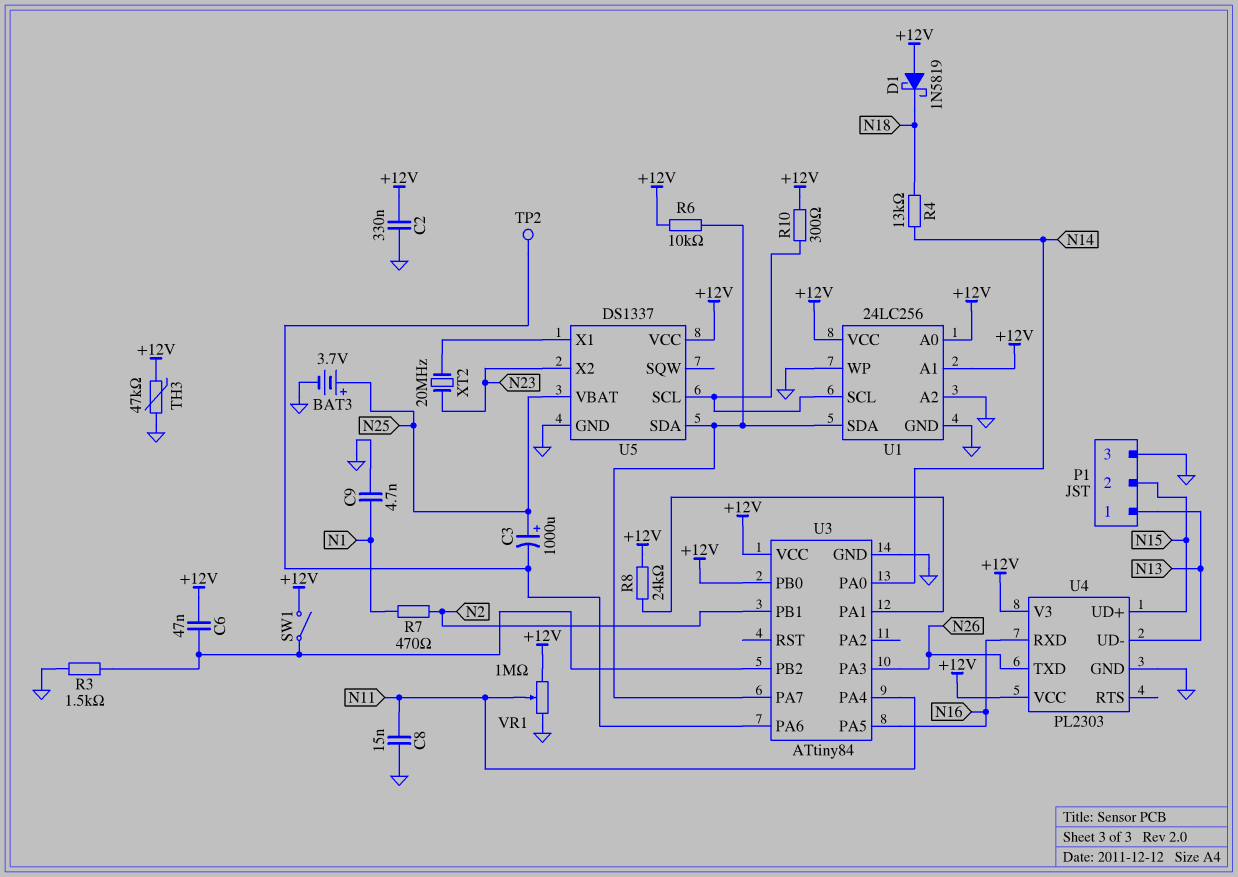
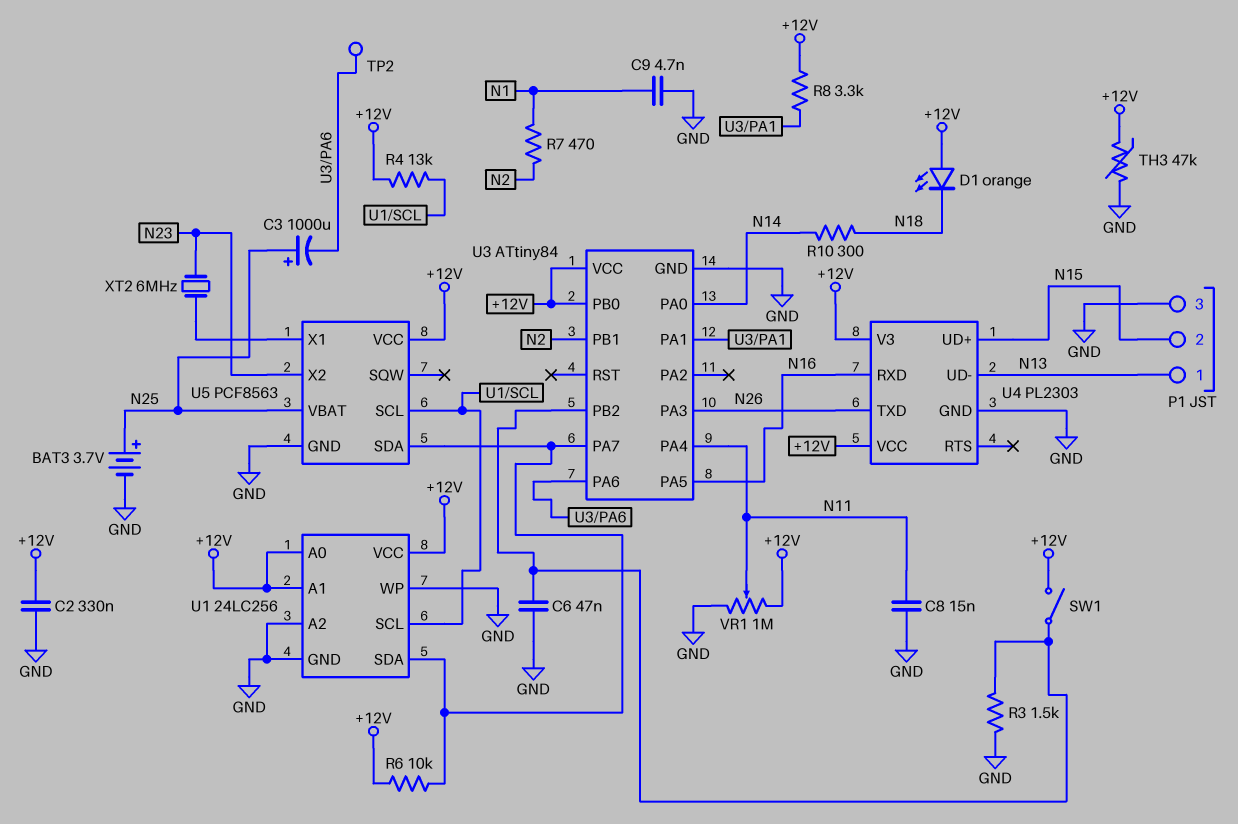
C6: 47nF (+12V, U3/PB2) -> 47nF (GND, U3/PB2)
D1: schottky 1N5819 (A +12V, K N18) -> LED orange (A +12V, K N18)
R4: 13k (N14, N18) -> 13k (+12V, U1/SCL)
R8: 24k (+12V, U3/PA1) -> 3.3k (+12V, U3/PA1)
R10: 300 (+12V, U1/SCL) -> 300 (N14, N18)
U5: DS1337 -> PCF8563
XT2: 20MHz (N23, U5/X1) -> 6MHz (N23, U5/X1)

